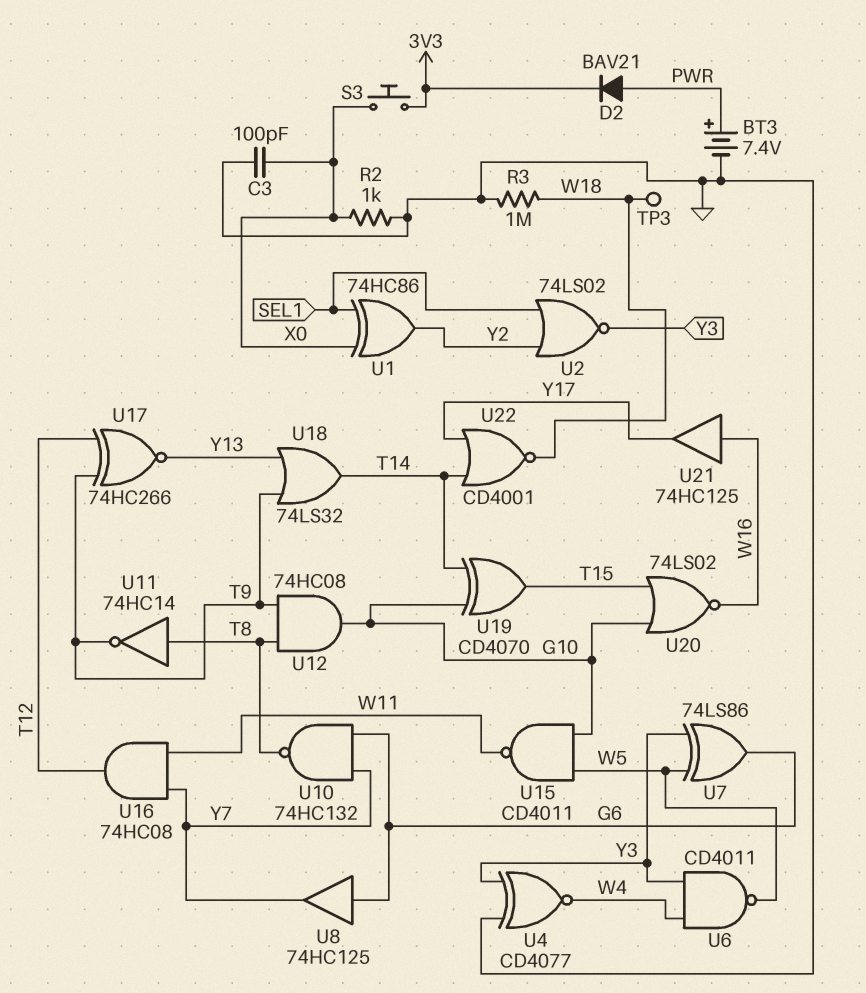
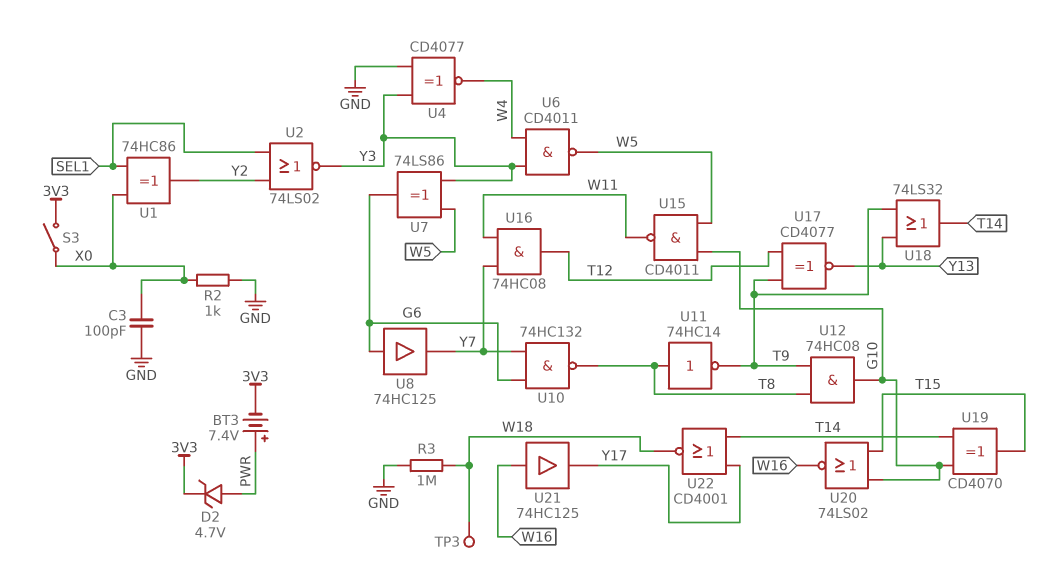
BT3: 7.4V (plus PWR, minus GND) -> 7.4V (plus PWR, minus 3V3)
D2: diode BAV21 (A PWR, K 3V3) -> zener 4.7V (A PWR, K 3V3)
S3: button (3V3, X0) -> switch (3V3, X0)
U17: XNOR 74HC266 (in T9, in T12, out Y13) -> XNOR CD4077 (in T9, in T12, out Y13)

